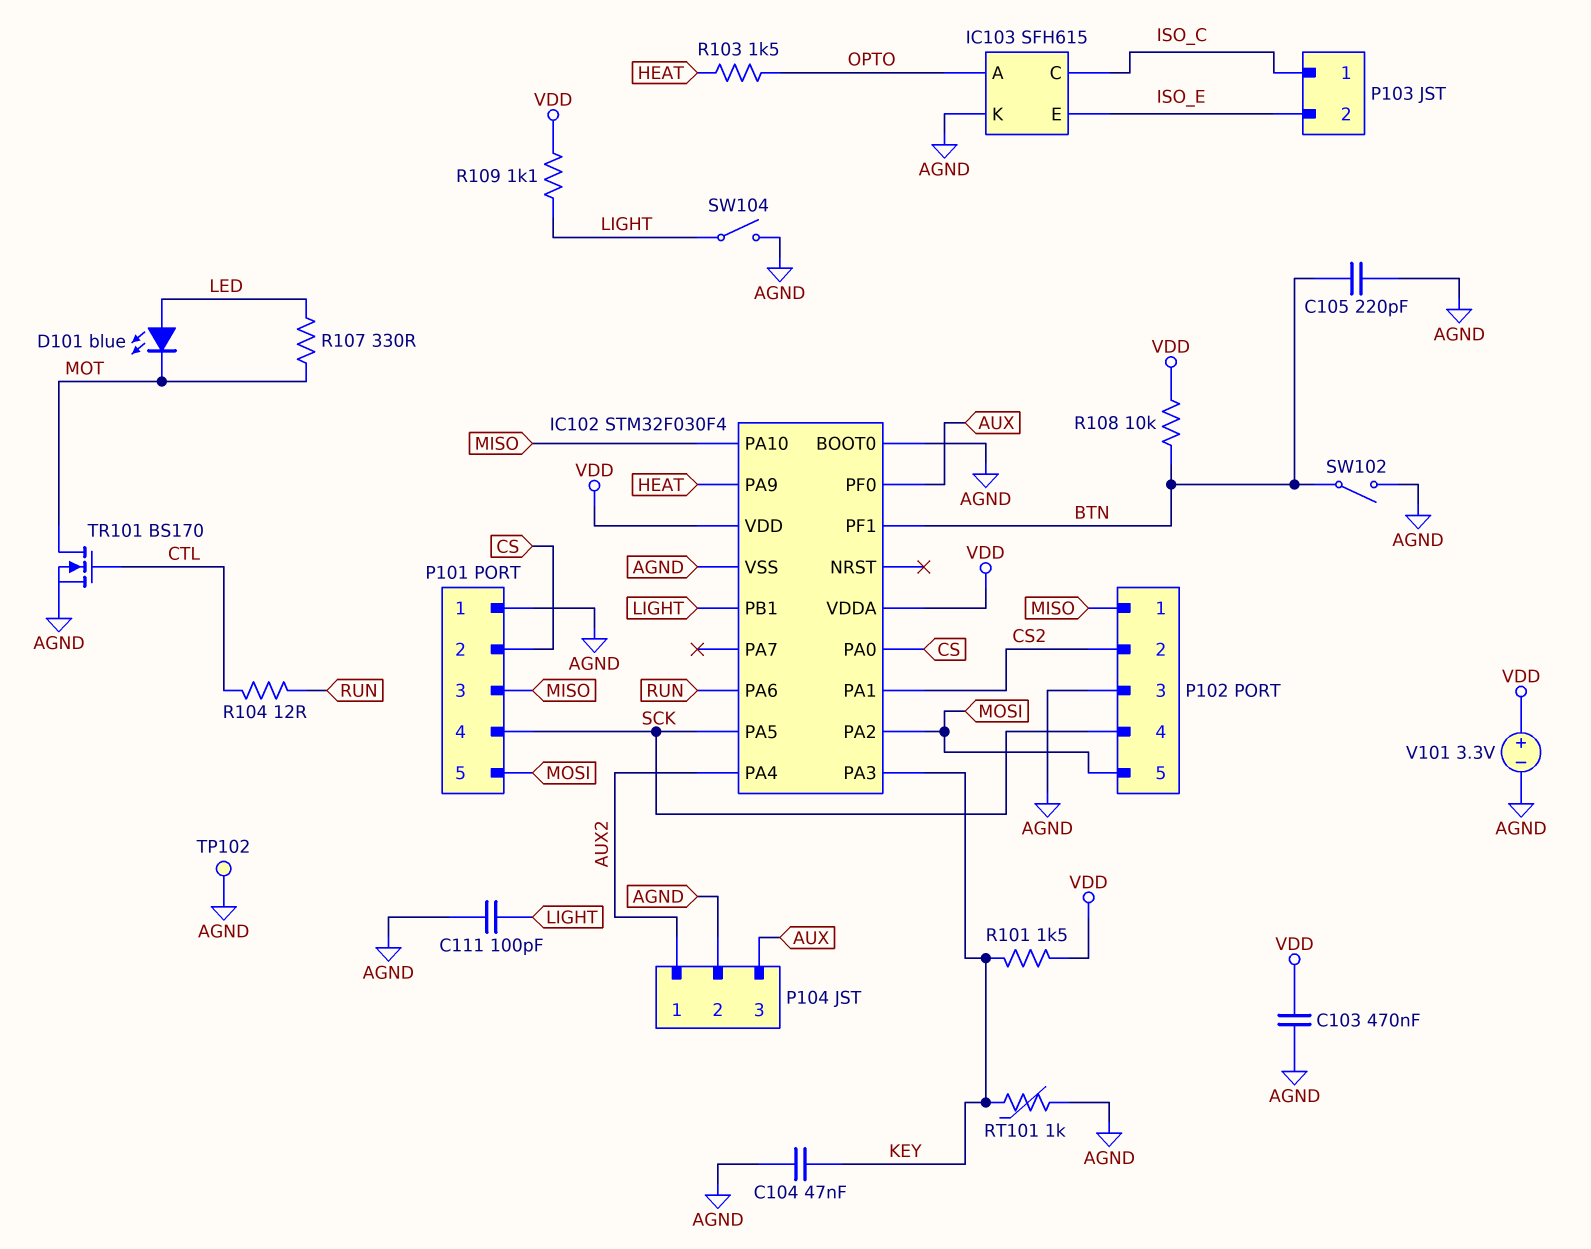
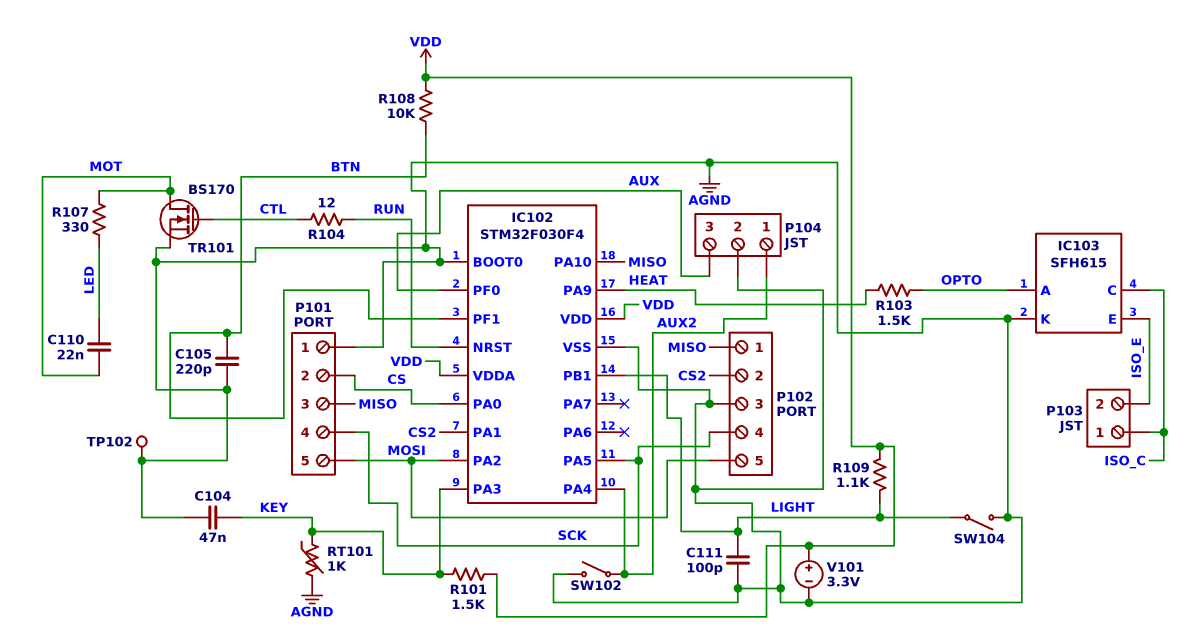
C103: 470nF (AGND, VDD) -> none
C110: none -> 22nF (LED, MOT)
D101: LED blue (A LED, K MOT) -> none
IC102 pin NRST: none -> RUN
IC102 pin PA6: RUN -> none
SW102: switch (AGND, BTN) -> switch (AGND, AUX2)

